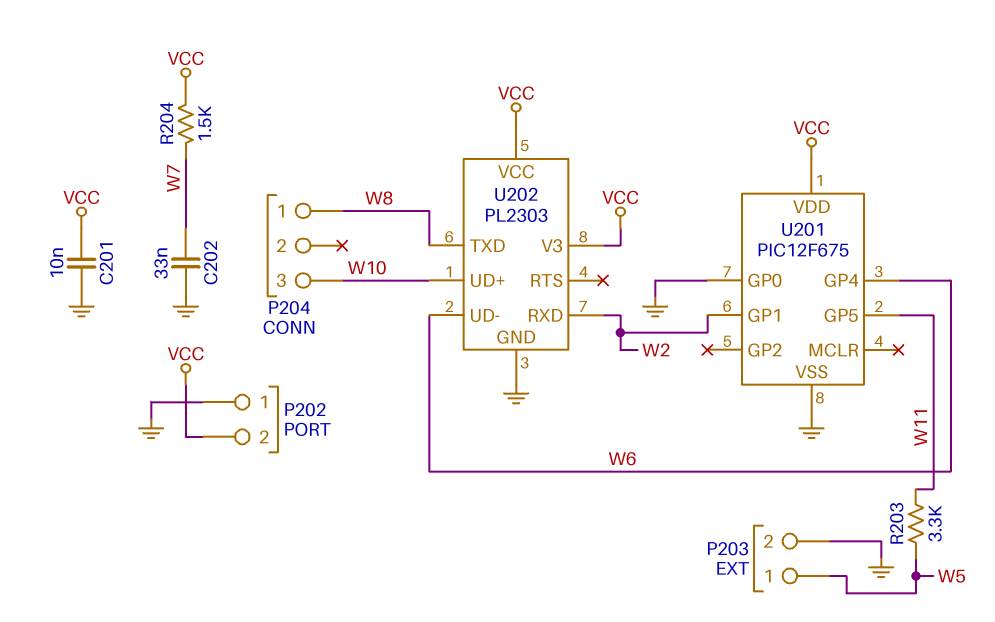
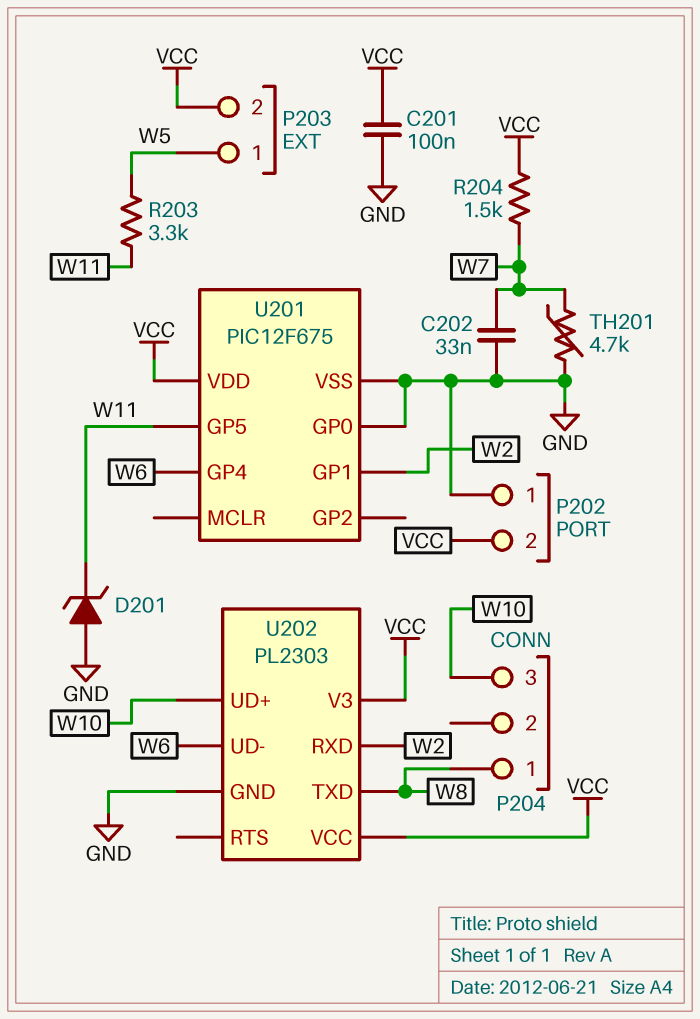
C201: 10nF (GND, VCC) -> 100nF (GND, VCC)
D201: none -> zener (A GND, K W11)
P203 pin 2: GND -> VCC
TH201: none -> 4.7k (GND, W7)

